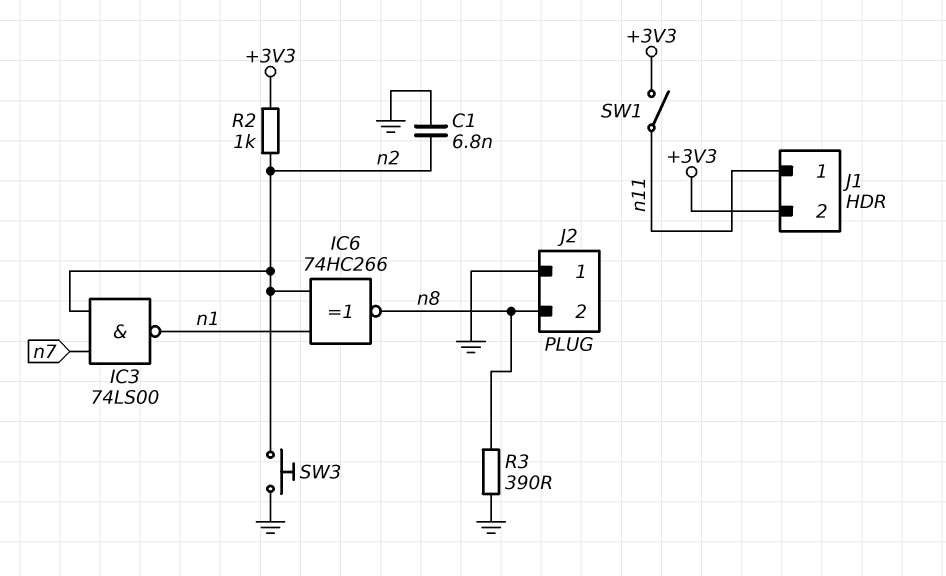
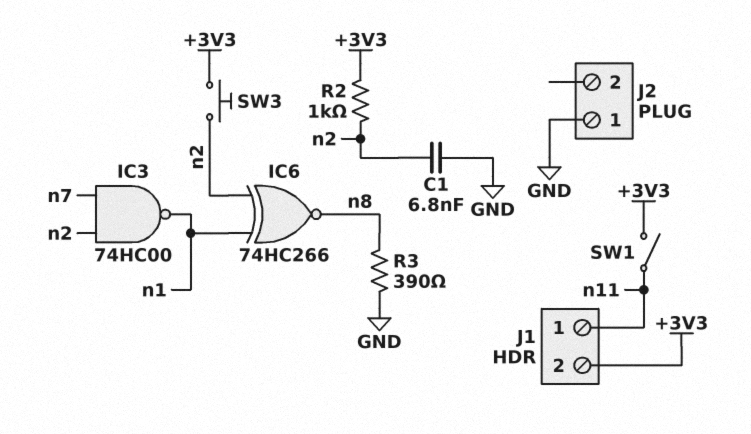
IC3: NAND 74LS00 (in n2, in n7, out n1) -> NAND 74HC00 (in n2, in n7, out n1)
J2 pin 2: n8 -> none
SW3: button (GND, n2) -> button (+3V3, n2)

